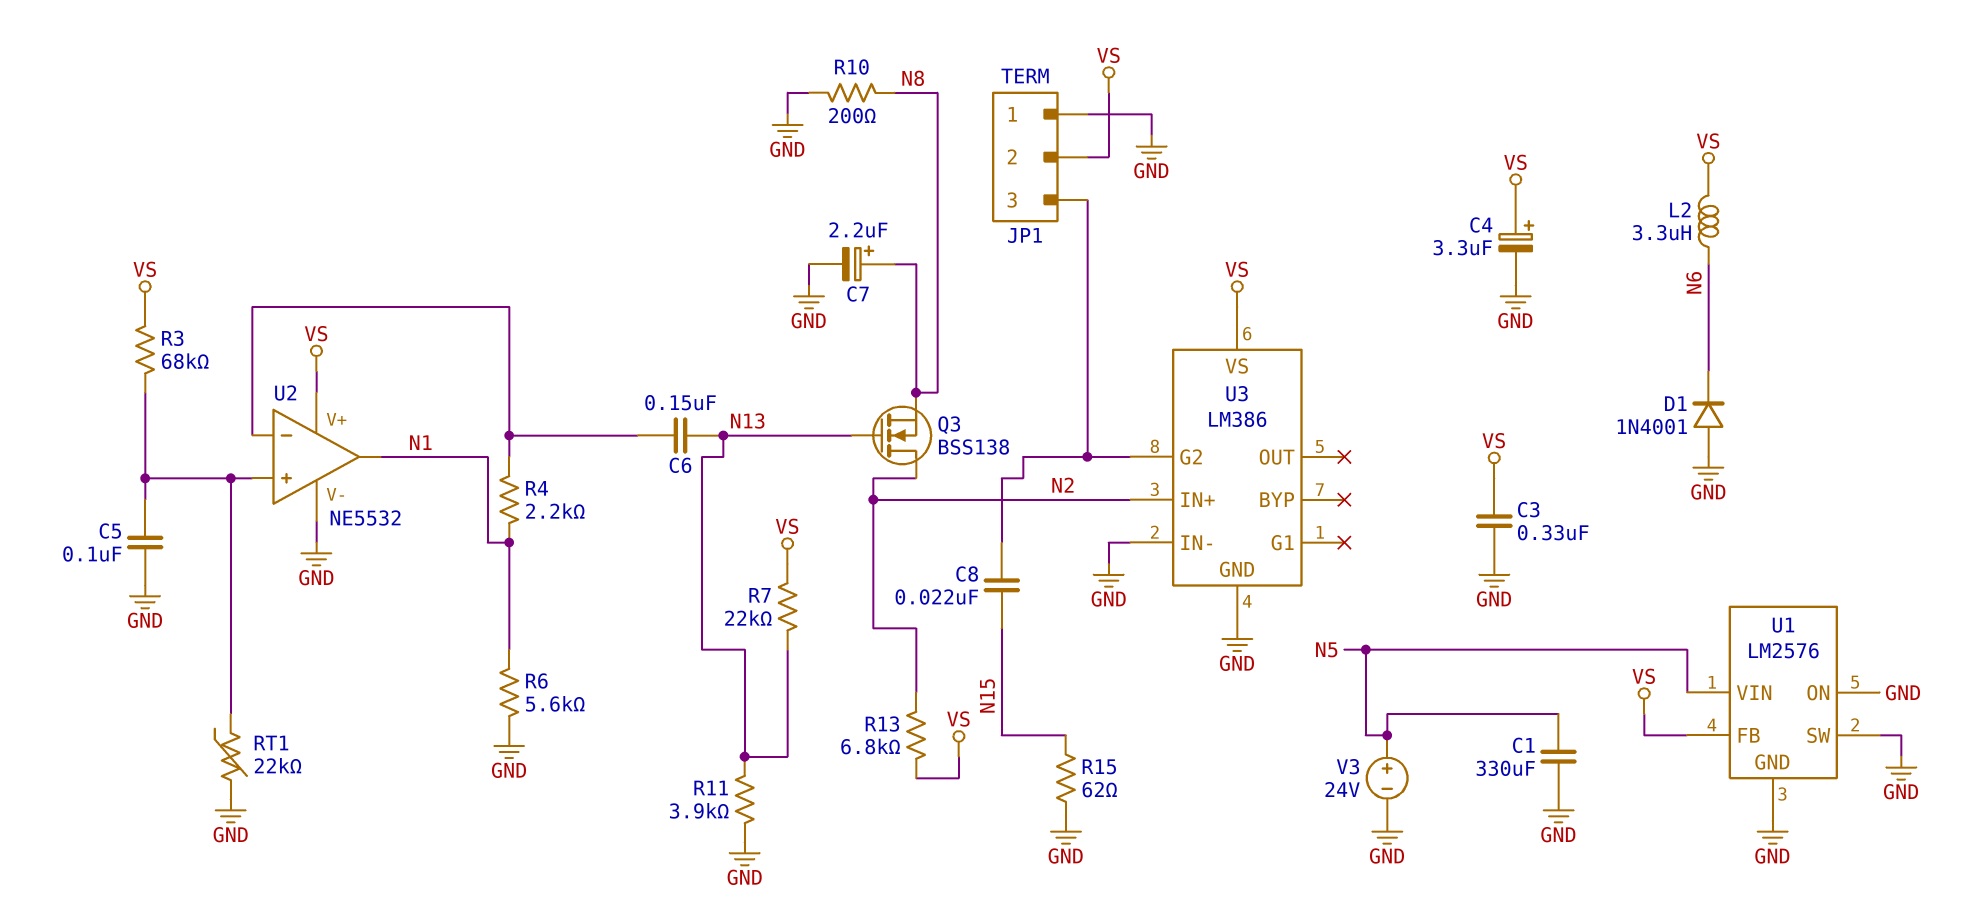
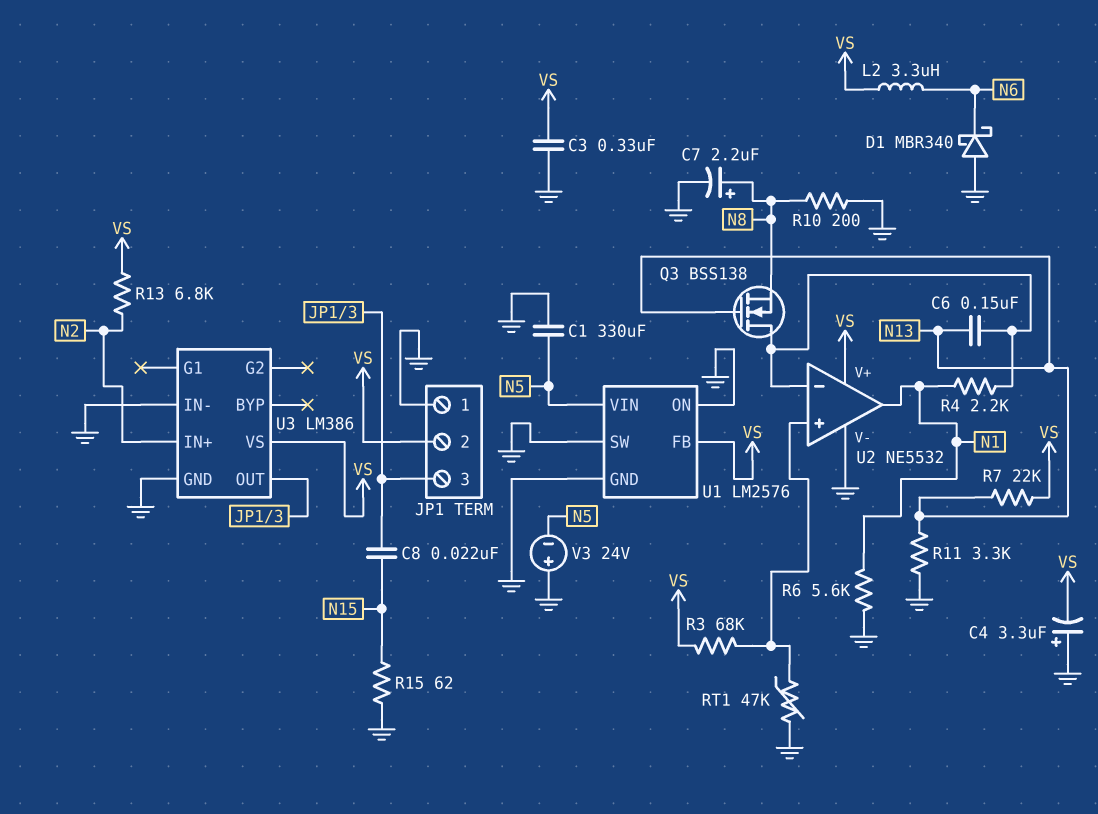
C4: 3.3uF (plus VS, minus GND) -> 3.3uF (plus GND, minus VS)
C5: 100nF (GND, U2/in+) -> none
D1: diode 1N4001 (A GND, K N6) -> schottky MBR340 (A GND, K N6)
Q3: NMOS BSS138 (G N13, D N2, S N8) -> NMOS BSS138 (G N13, D U2/in-, S N8)
R11: 3.9k (GND, N13) -> 3.3k (GND, N13)
RT1: 22k (GND, U2/in+) -> 47k (GND, U2/in+)
U3 pin G2: JP1/3 -> none
U3 pin OUT: none -> JP1/3
V3: 24V (plus N5, minus GND) -> 24V (plus GND, minus N5)

